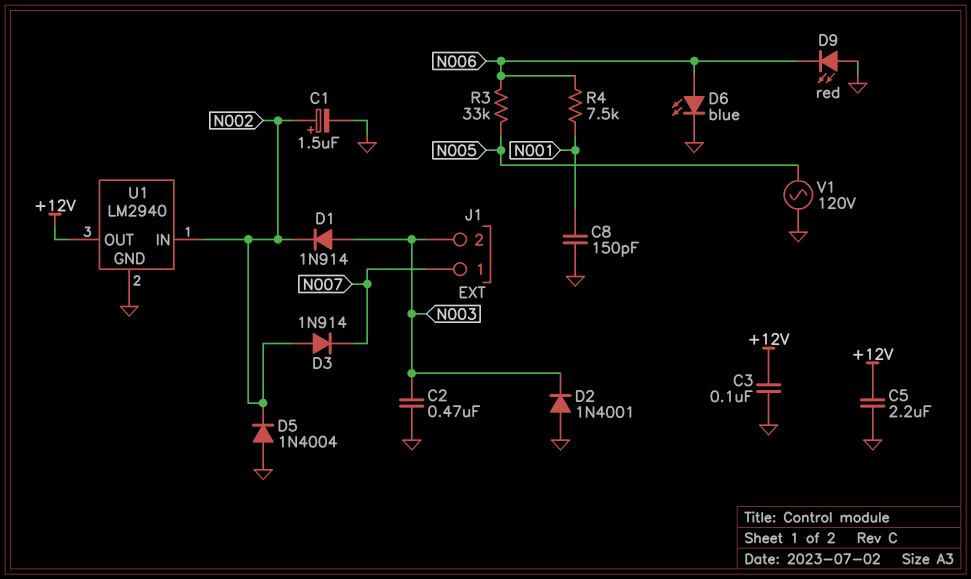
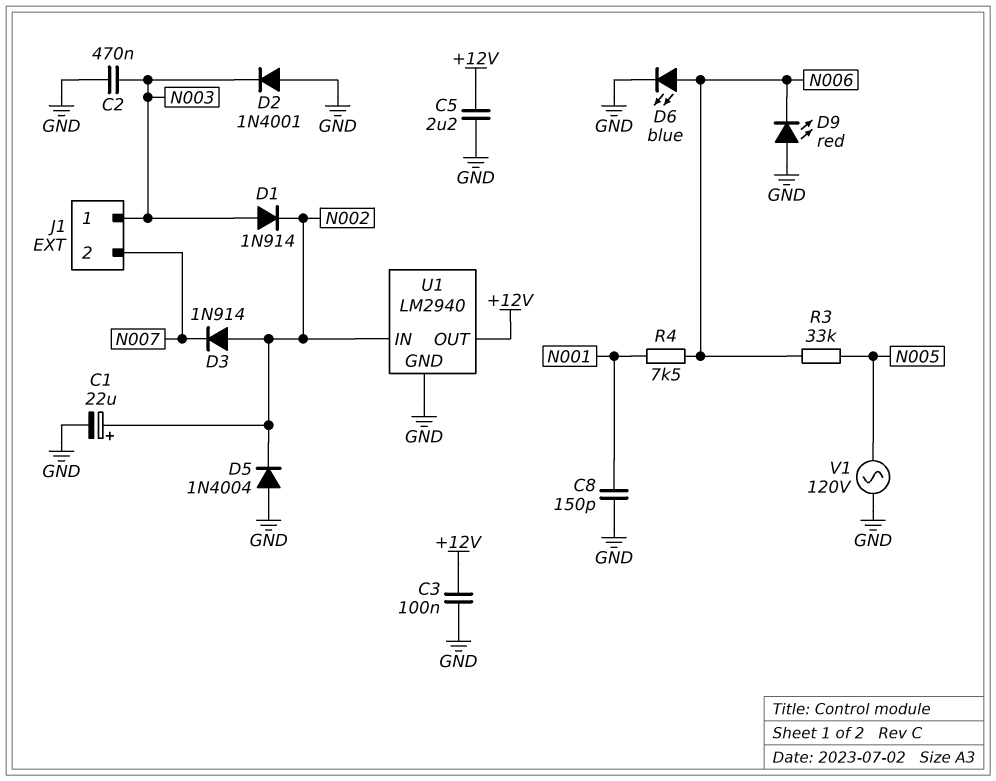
C1: 1.5uF (plus N002, minus GND) -> 22uF (plus N002, minus GND)
J1 pin 1: N007 -> N003
J1 pin 2: N003 -> N007

